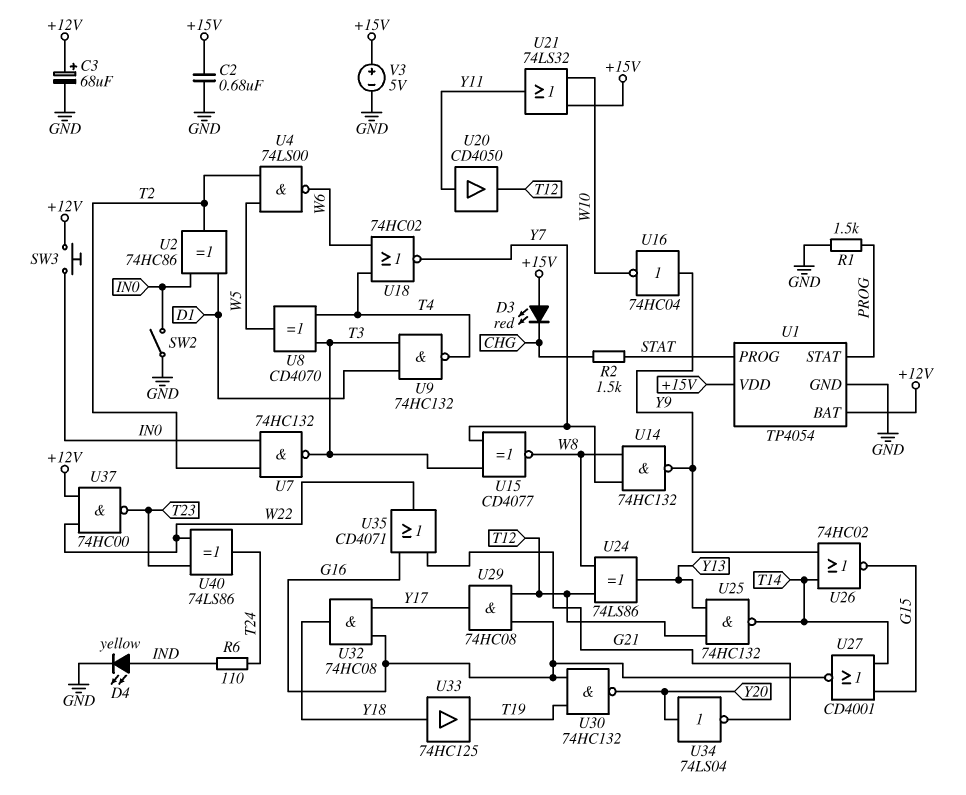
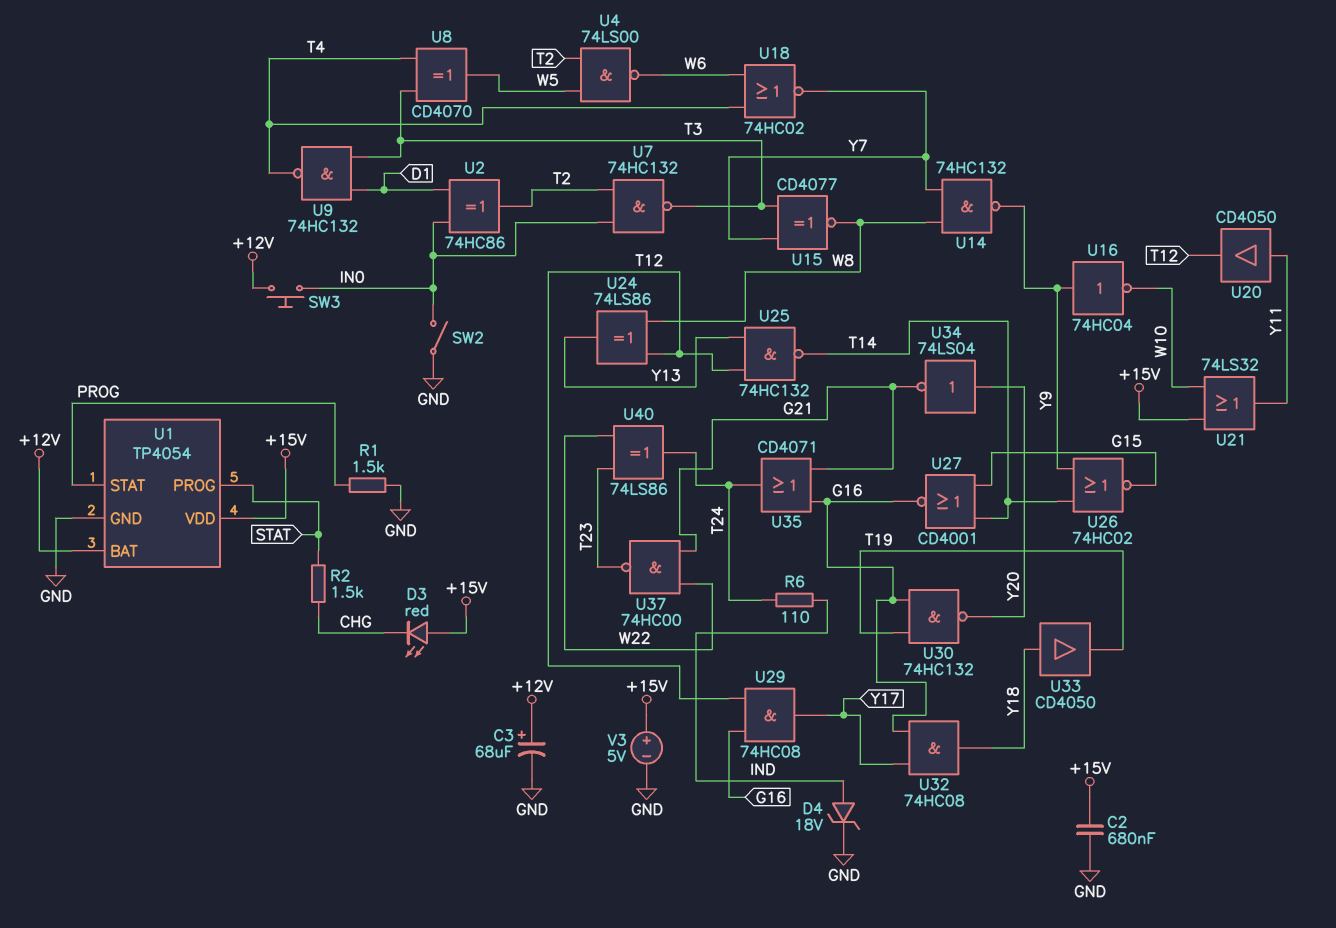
D4: LED yellow (A IND, K GND) -> zener 18V (A IND, K GND)
U33: buffer 74HC125 (in Y18, out T19) -> buffer CD4050 (in Y18, out T19)
U35: OR CD4071 (in G16, in G21, out W22) -> OR CD4071 (in G16, in G21, out T24)
U37: NAND 74HC00 (in +12V, in W22, out T23) -> NAND 74HC00 (in G21, in W22, out T23)

